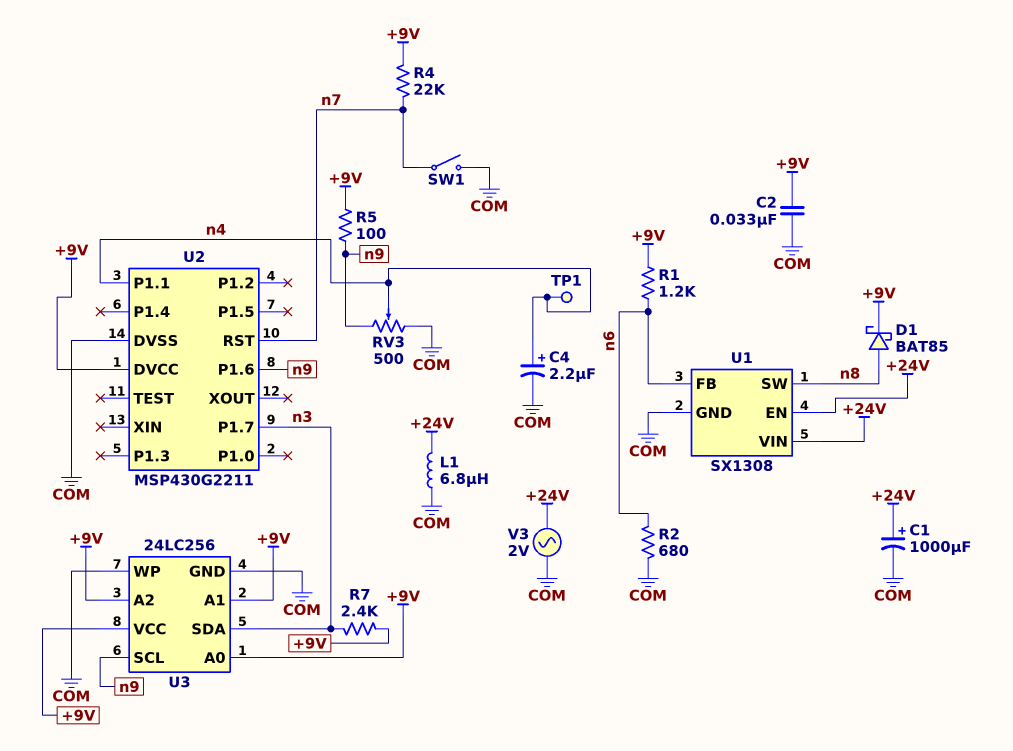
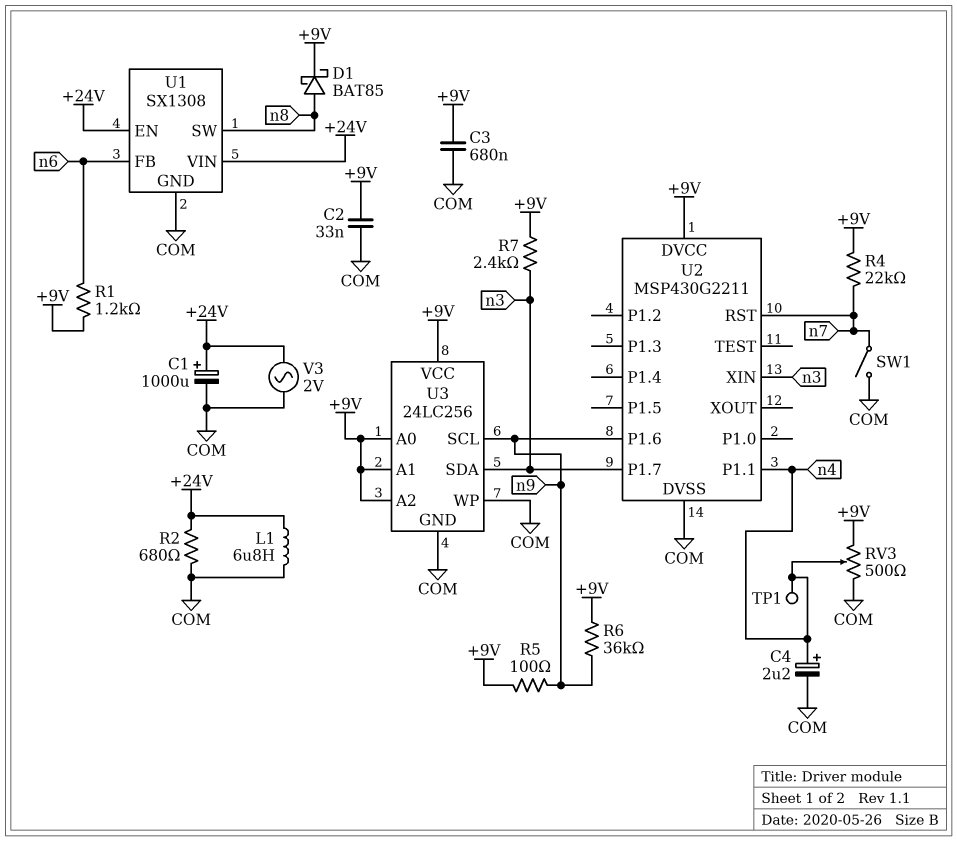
C3: none -> 680nF (+9V, COM)
R2: 680 (COM, n6) -> 680 (+24V, COM)
R6: none -> 36k (+9V, n9)
RV3: 500 (COM, n9, wiper n4) -> 500 (+9V, COM, wiper n4)
U2 pin XIN: none -> n3

